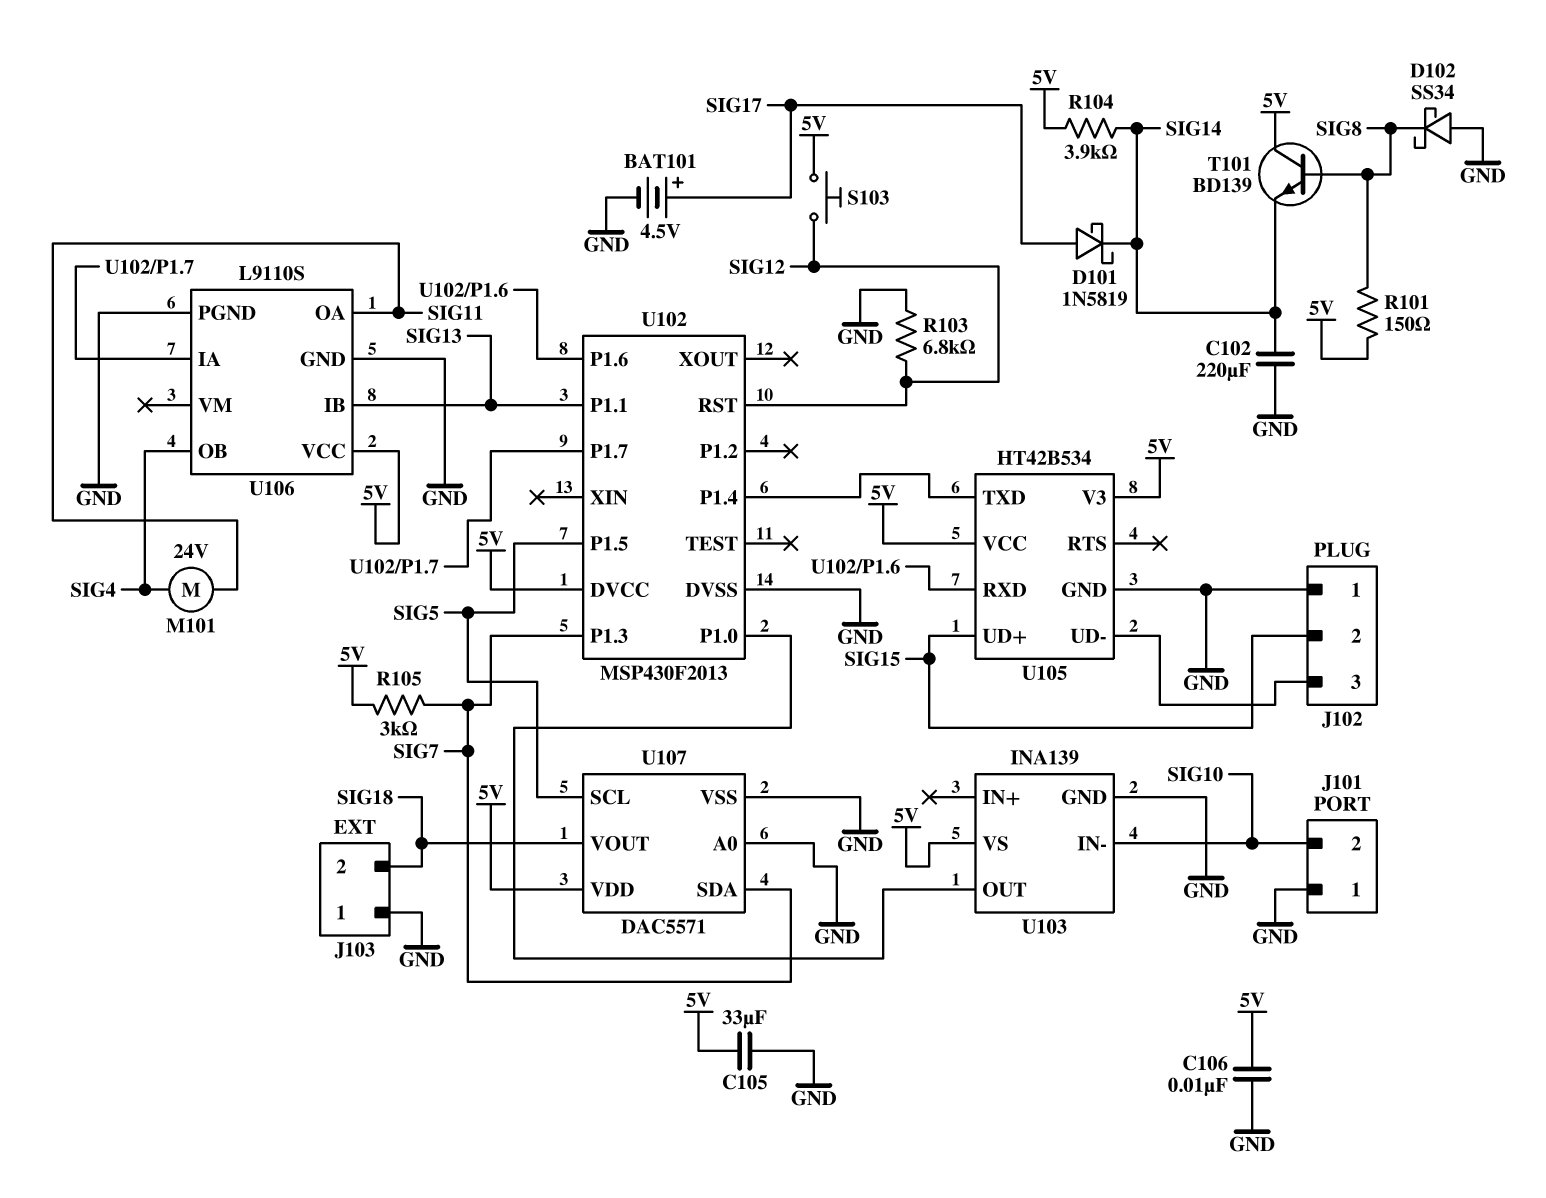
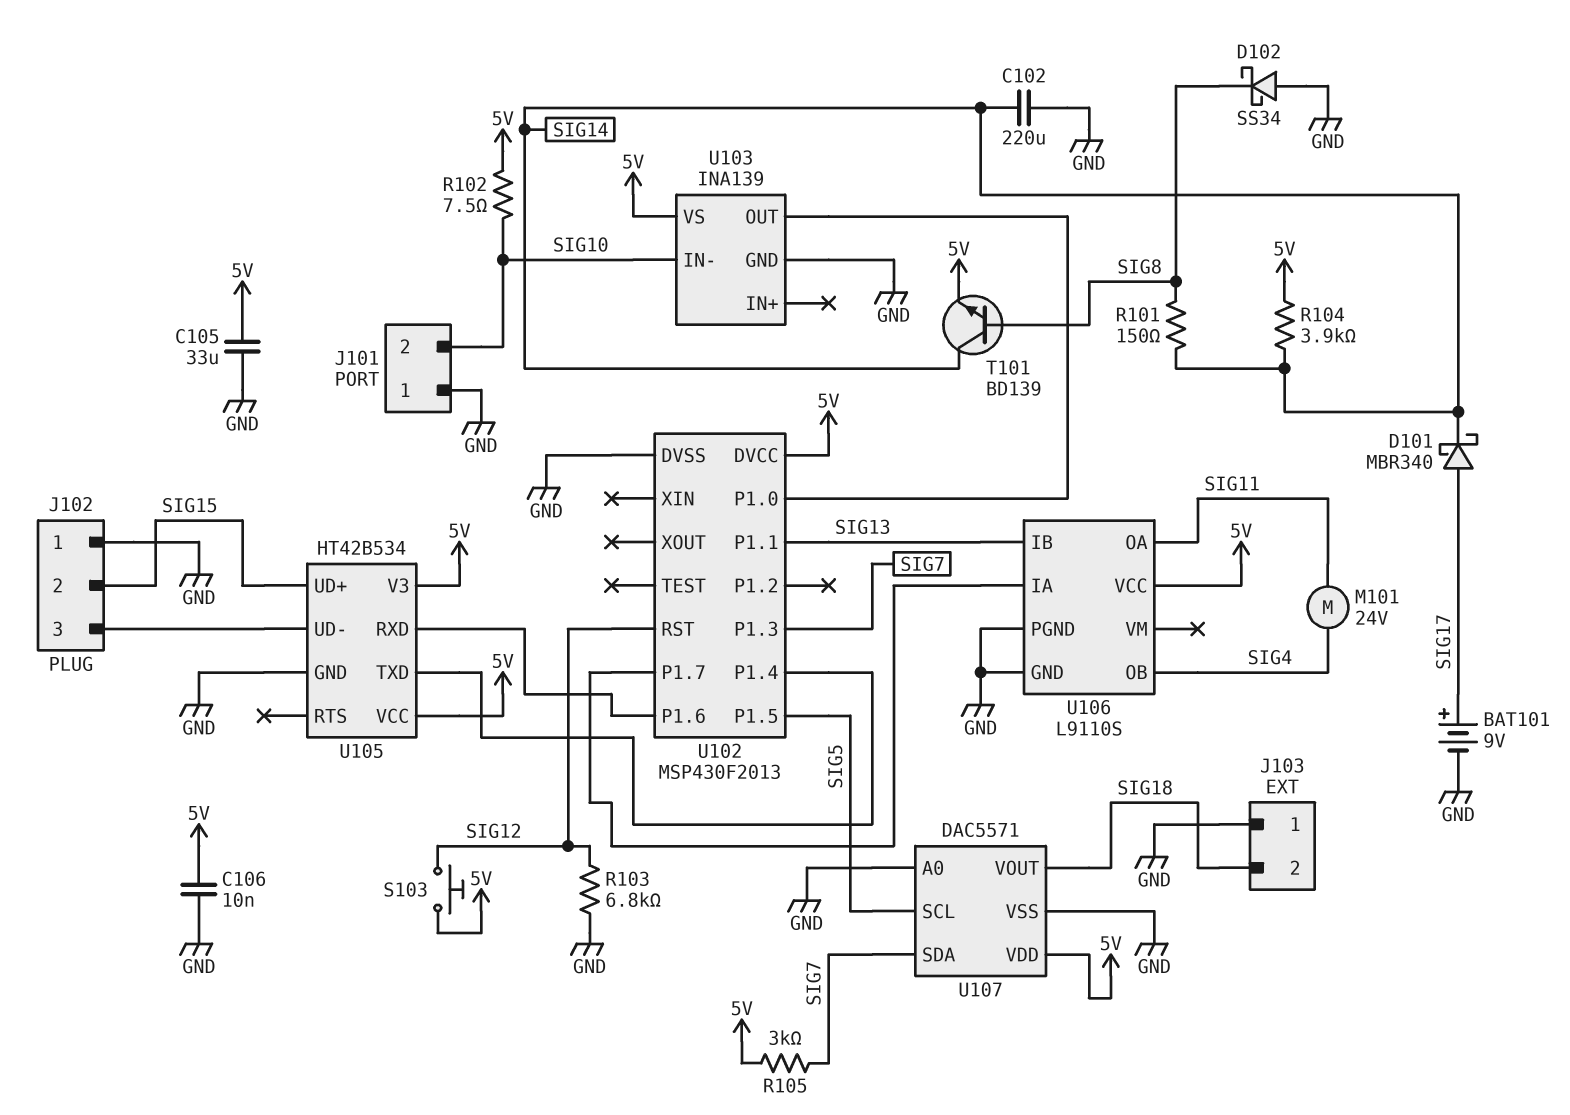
BAT101: 4.5V (plus SIG17, minus GND) -> 9V (plus SIG17, minus GND)
D101: schottky 1N5819 (A SIG17, K SIG14) -> schottky MBR340 (A SIG17, K SIG14)
R101: 150 (5V, SIG8) -> 150 (SIG8, SIG14)
R102: none -> 7.5 (5V, SIG10)
T101: NPN BD139 (B SIG8, C 5V, E SIG14) -> NPN BD139 (B SIG8, C SIG14, E 5V)

